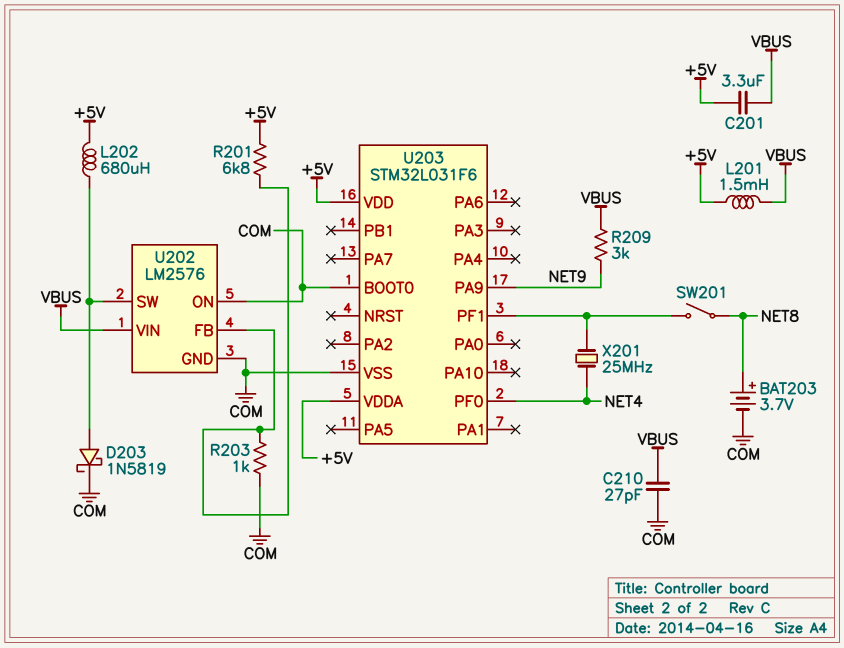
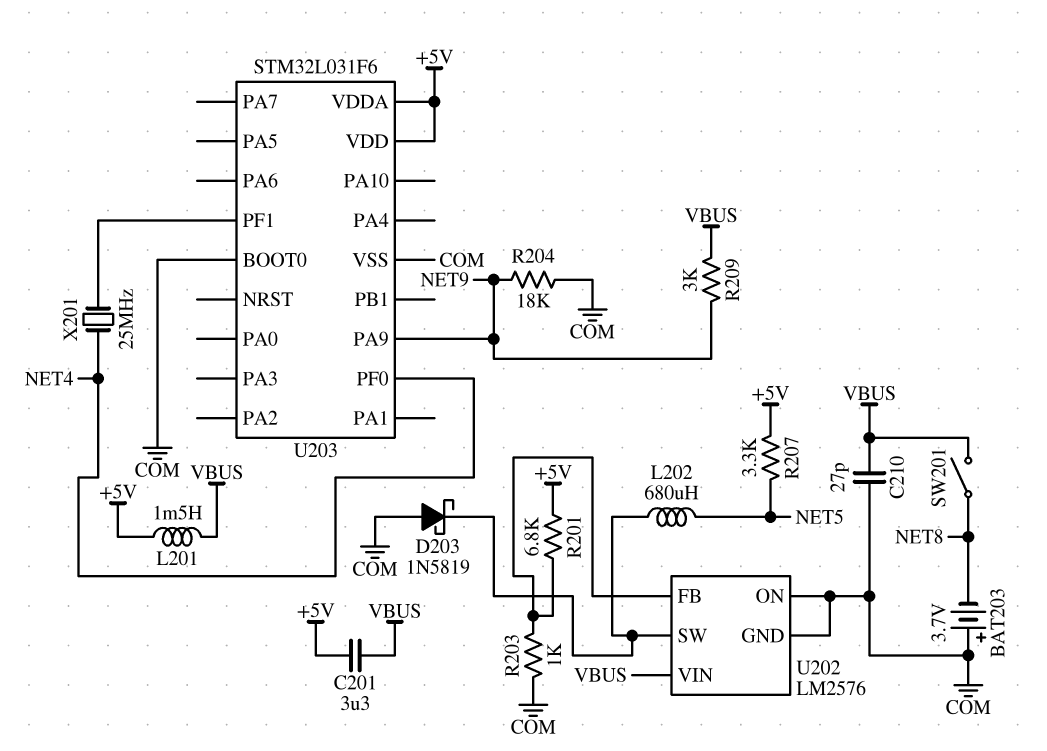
BAT203: 3.7V (plus NET8, minus COM) -> 3.7V (plus COM, minus NET8)
D203: schottky 1N5819 (A U202/SW, K COM) -> schottky 1N5819 (A COM, K U202/SW)
L202: 680uH (+5V, U202/SW) -> 680uH (NET5, U202/SW)
R204: none -> 18k (COM, NET9)
R207: none -> 3.3k (+5V, NET5)
SW201: switch (NET8, U203/PF1) -> switch (NET8, VBUS)

